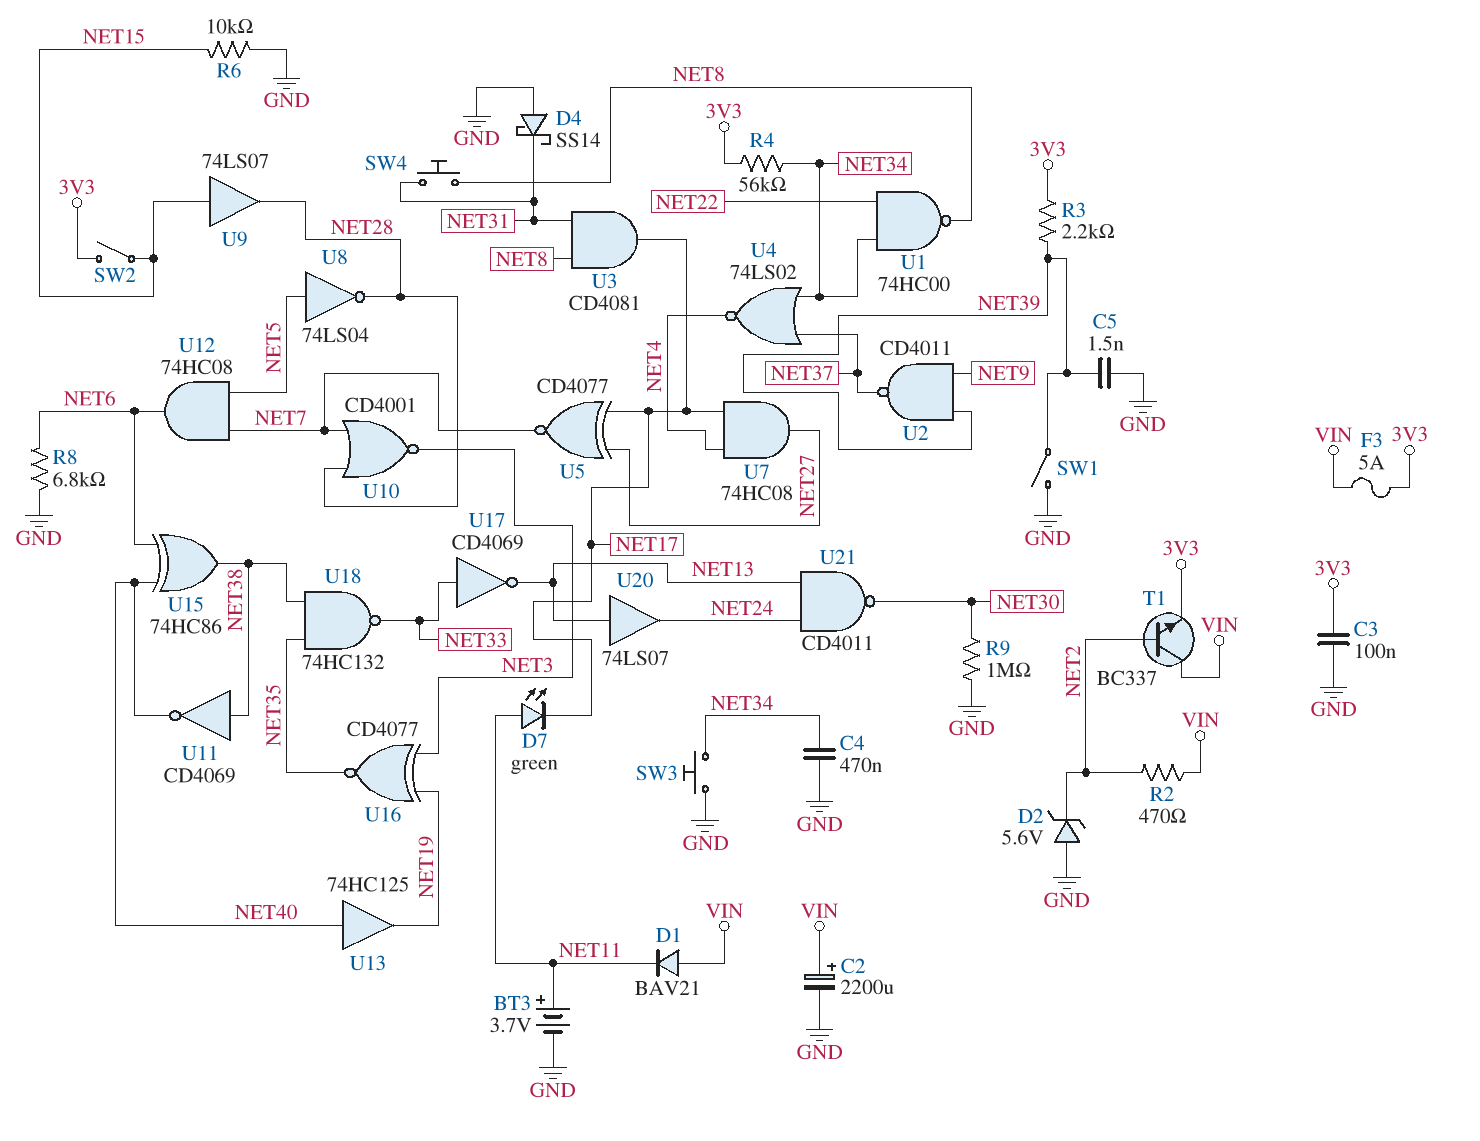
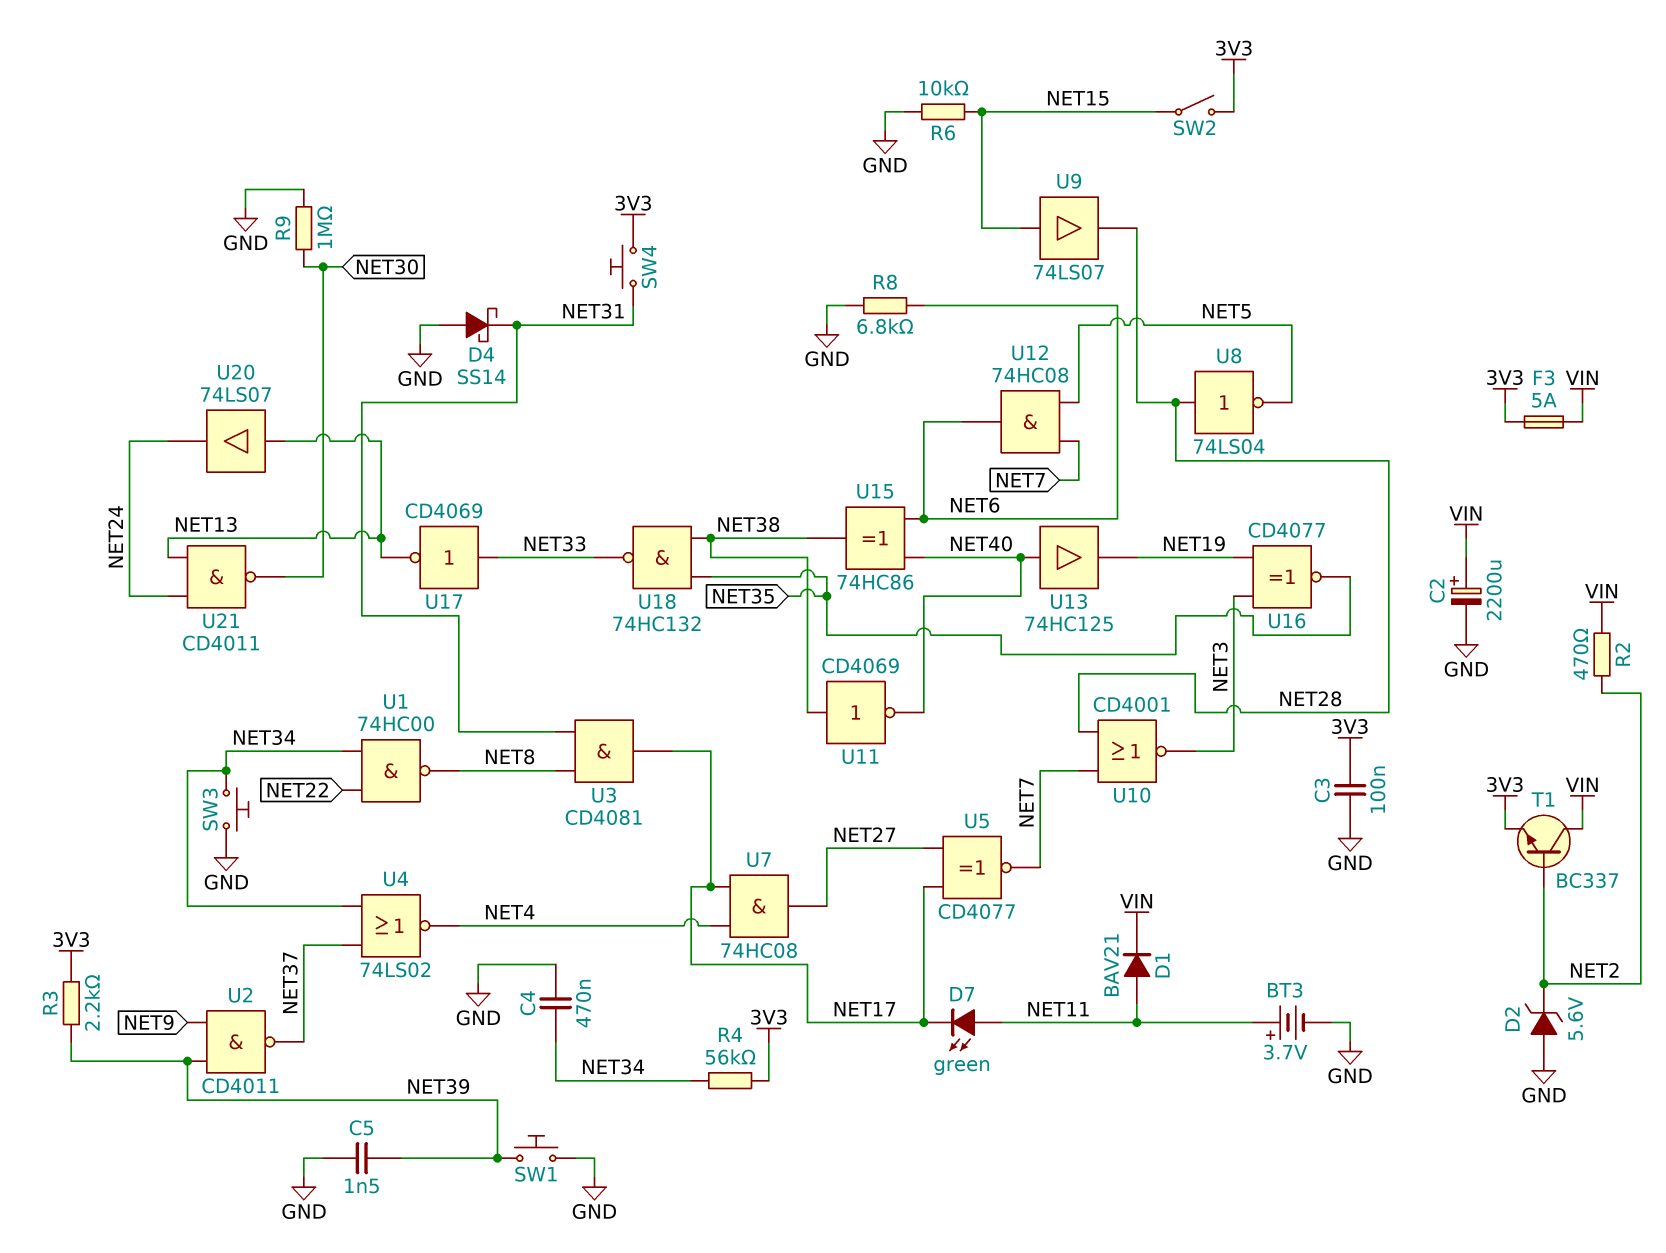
D1: diode BAV21 (A VIN, K NET11) -> diode BAV21 (A NET11, K VIN)
SW1: switch (GND, NET39) -> button (GND, NET39)
SW4: button (NET8, NET31) -> button (3V3, NET31)
U8: NOT 74LS04 (in NET5, out NET28) -> NOT 74LS04 (in NET28, out NET5)

